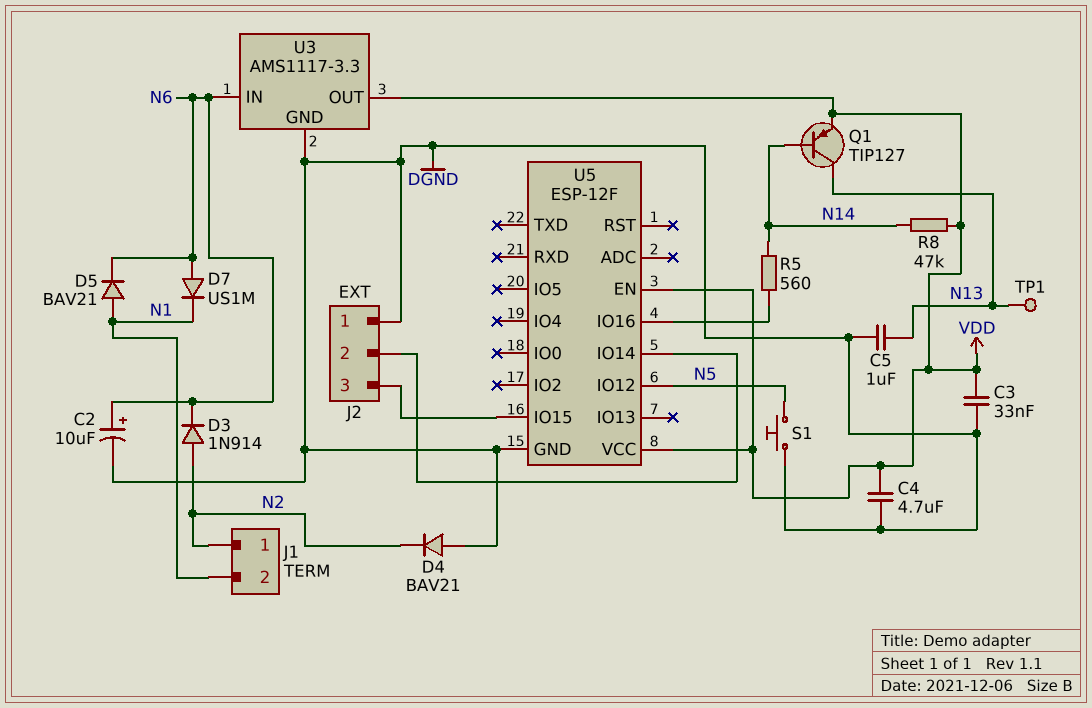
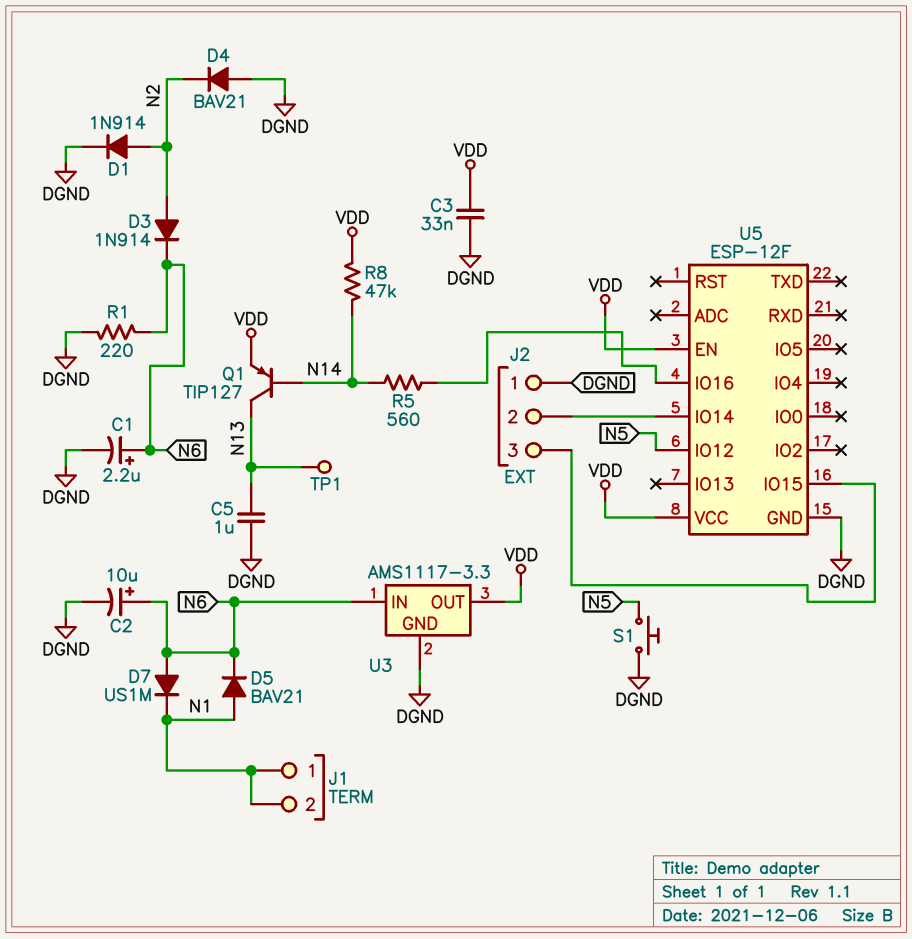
C1: none -> 2.2uF (plus N6, minus DGND)
C4: 4.7uF (DGND, VDD) -> none
D1: none -> diode 1N914 (A N2, K DGND)
J1 pin 1: N2 -> N1
R1: none -> 220 (DGND, N6)

